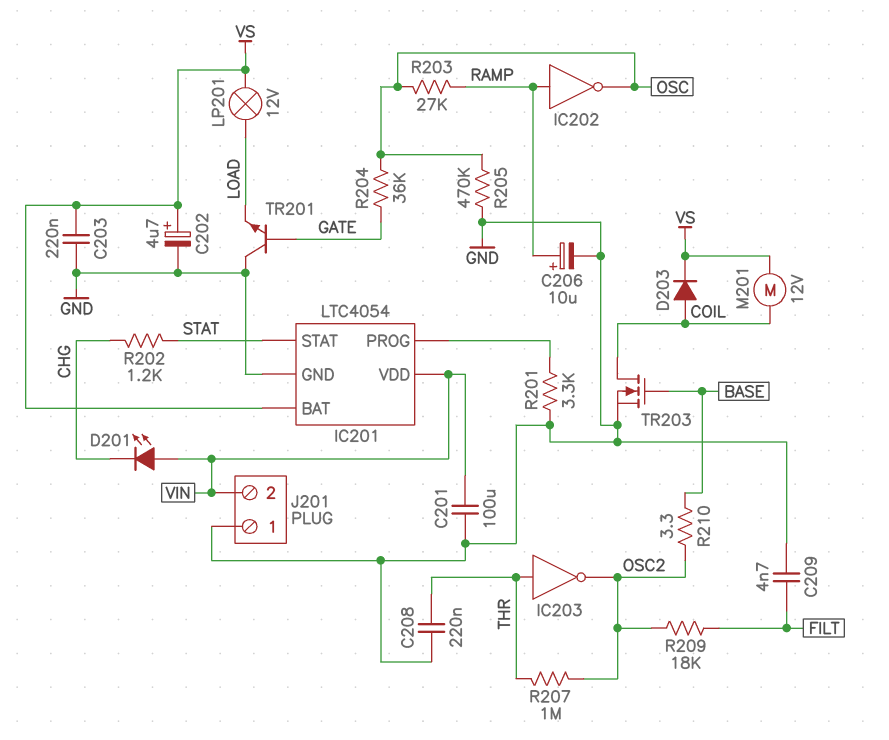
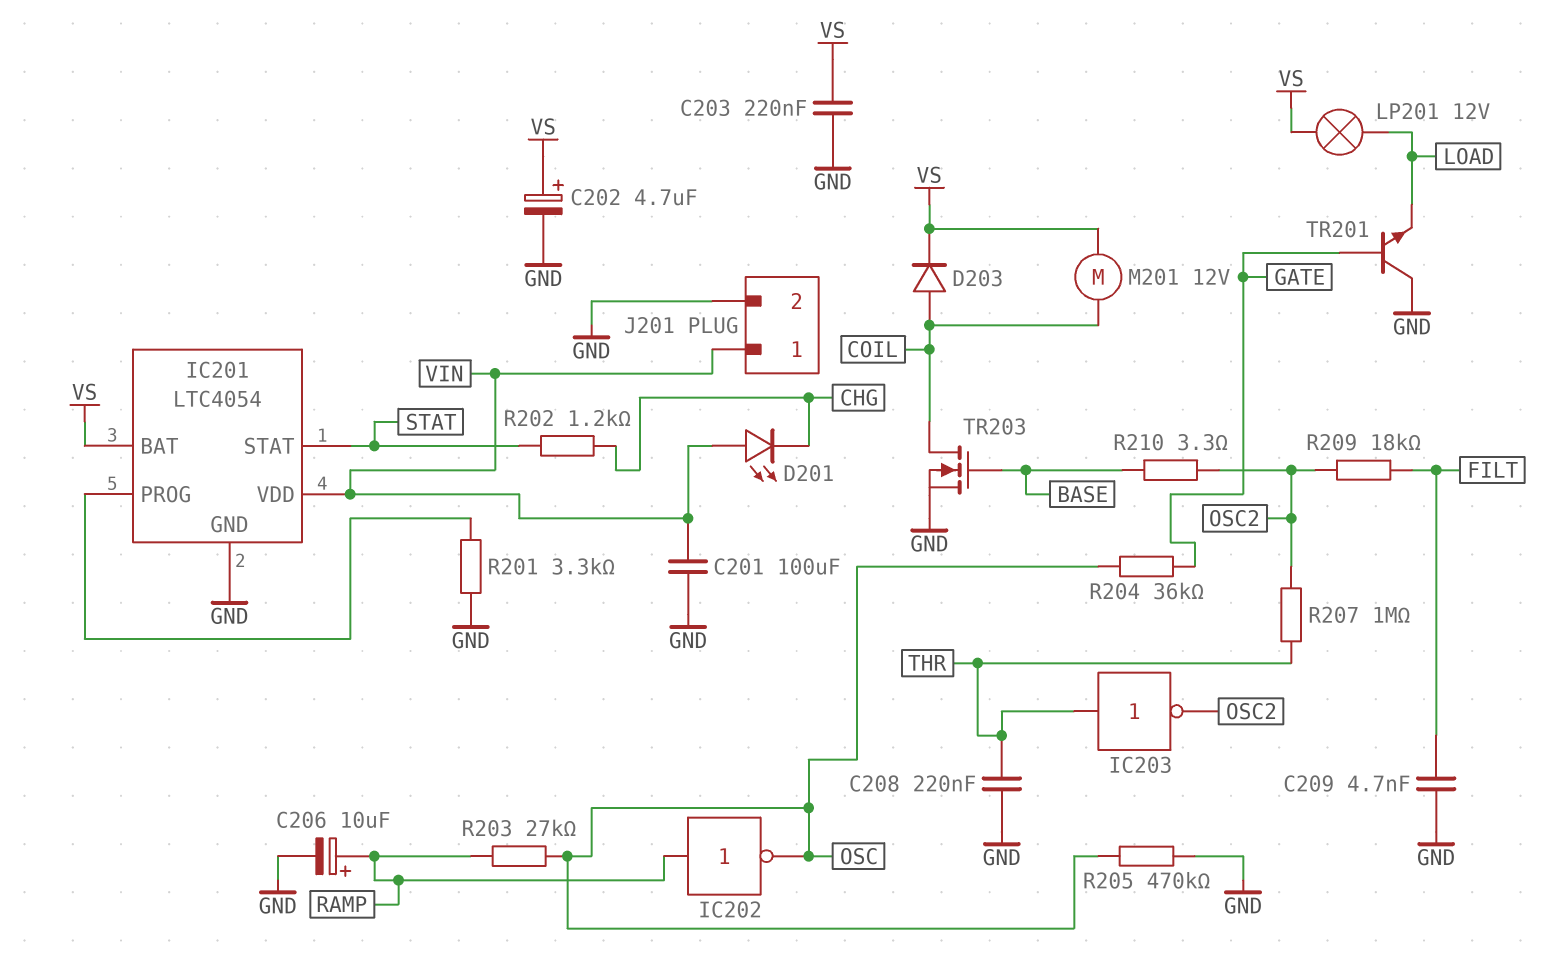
J201 pin 1: GND -> VIN
J201 pin 2: VIN -> GND

